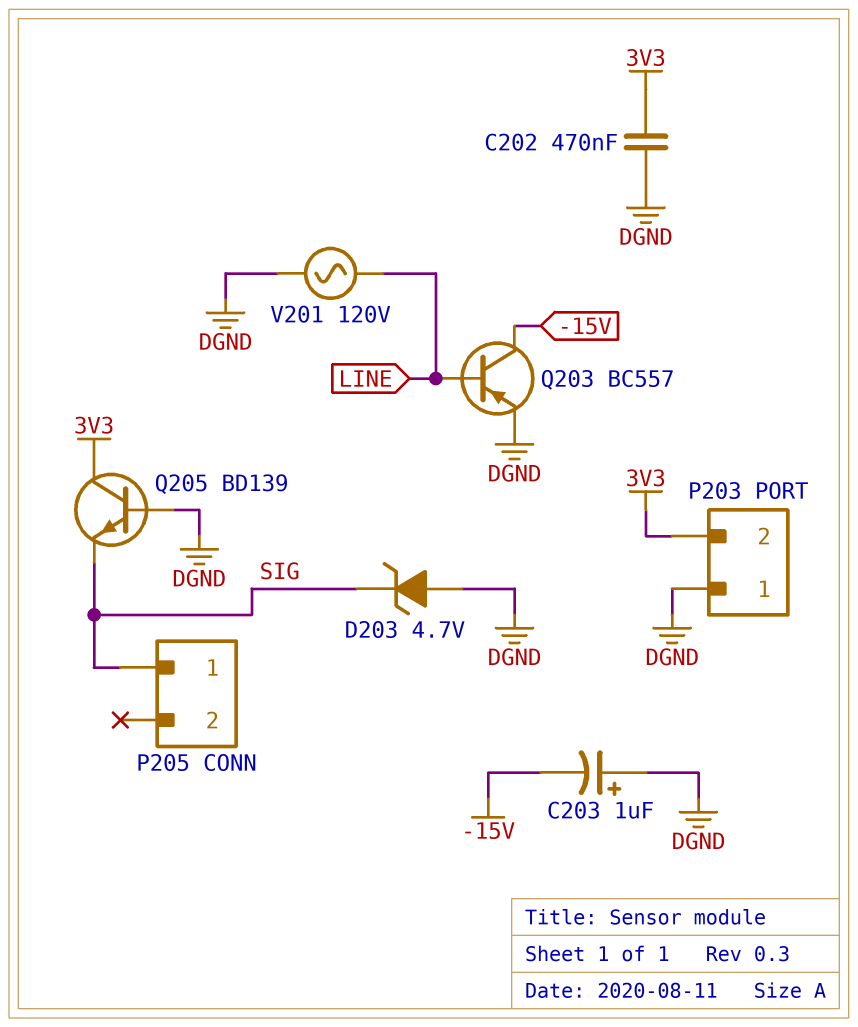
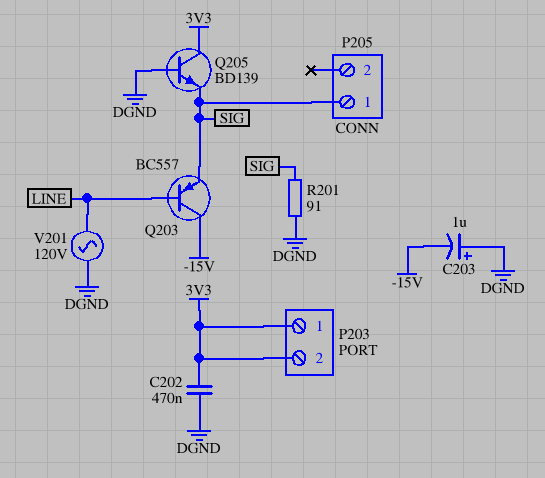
D203: zener 4.7V (A DGND, K SIG) -> none
P203 pin 1: DGND -> 3V3
Q203: PNP BC557 (B LINE, C -15V, E DGND) -> PNP BC557 (B LINE, C -15V, E SIG)
R201: none -> 91 (DGND, SIG)

